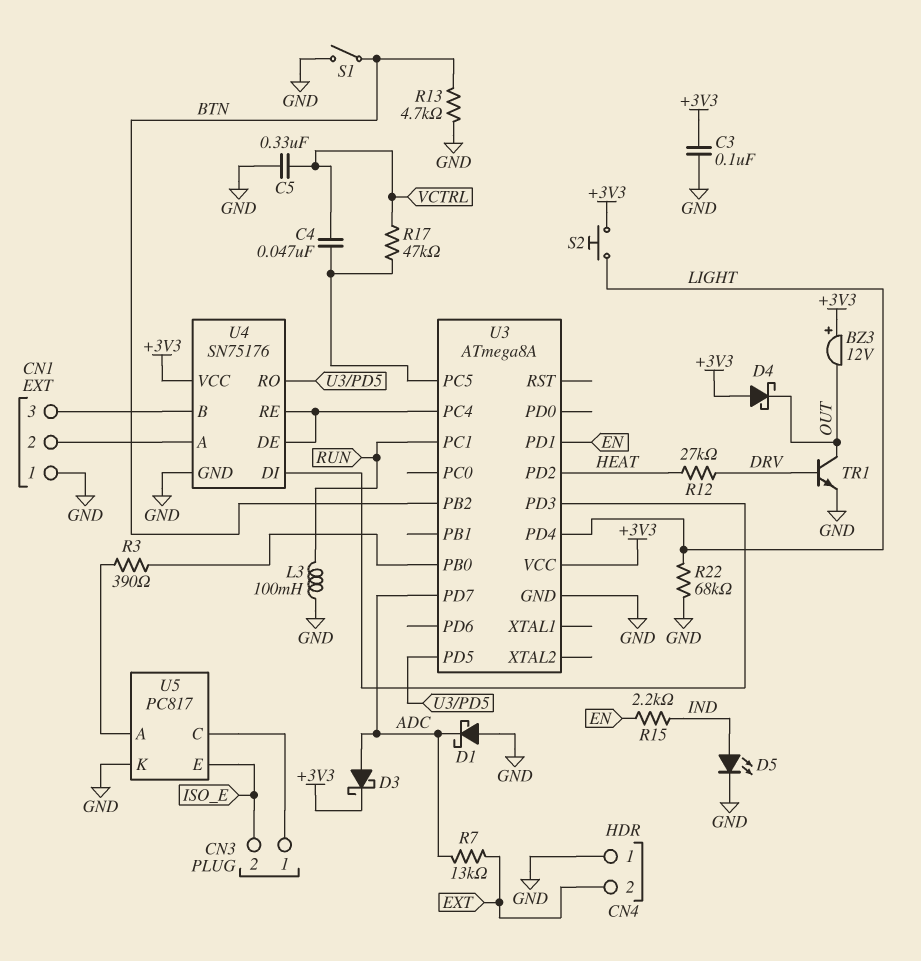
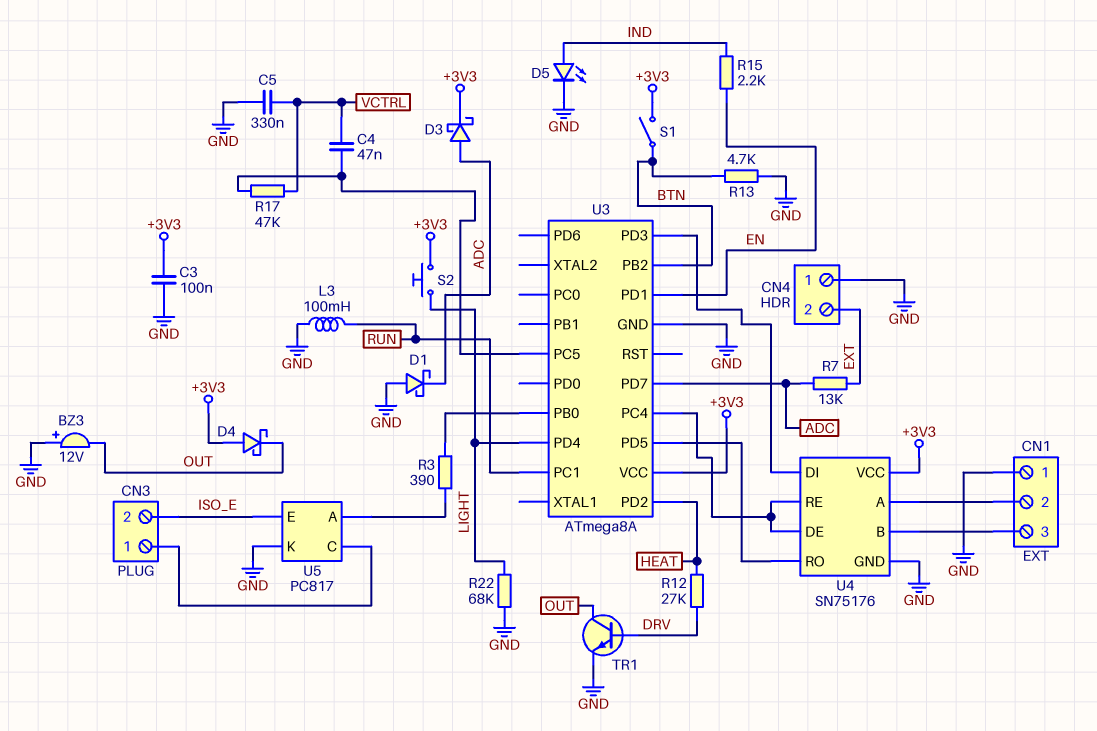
BZ3: buzzer 12V (plus +3V3, minus OUT) -> buzzer 12V (plus GND, minus OUT)
S1: switch (BTN, GND) -> switch (+3V3, BTN)

